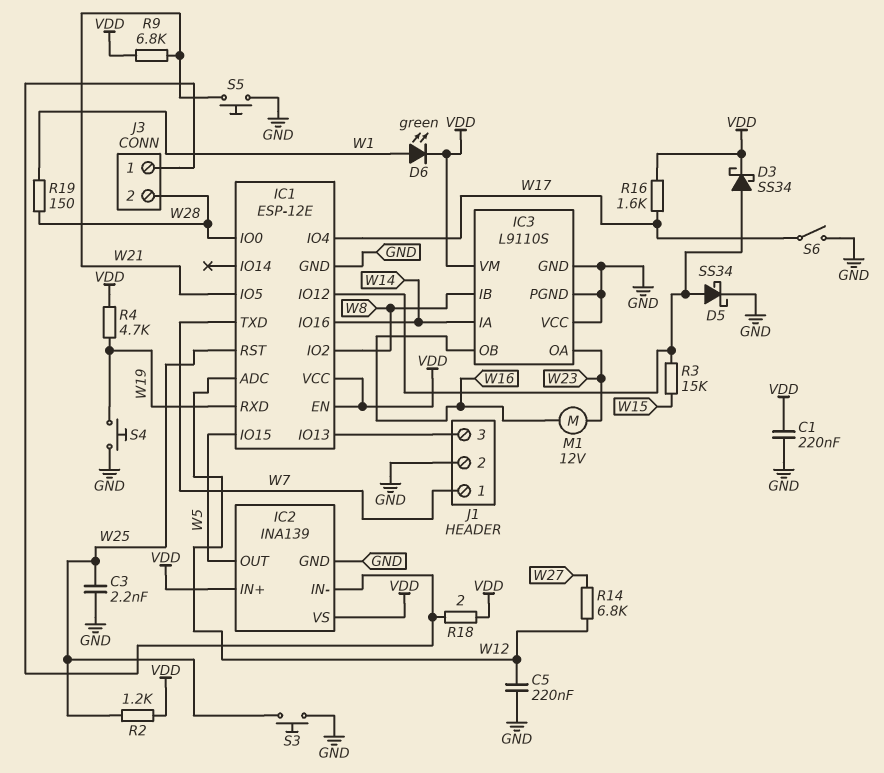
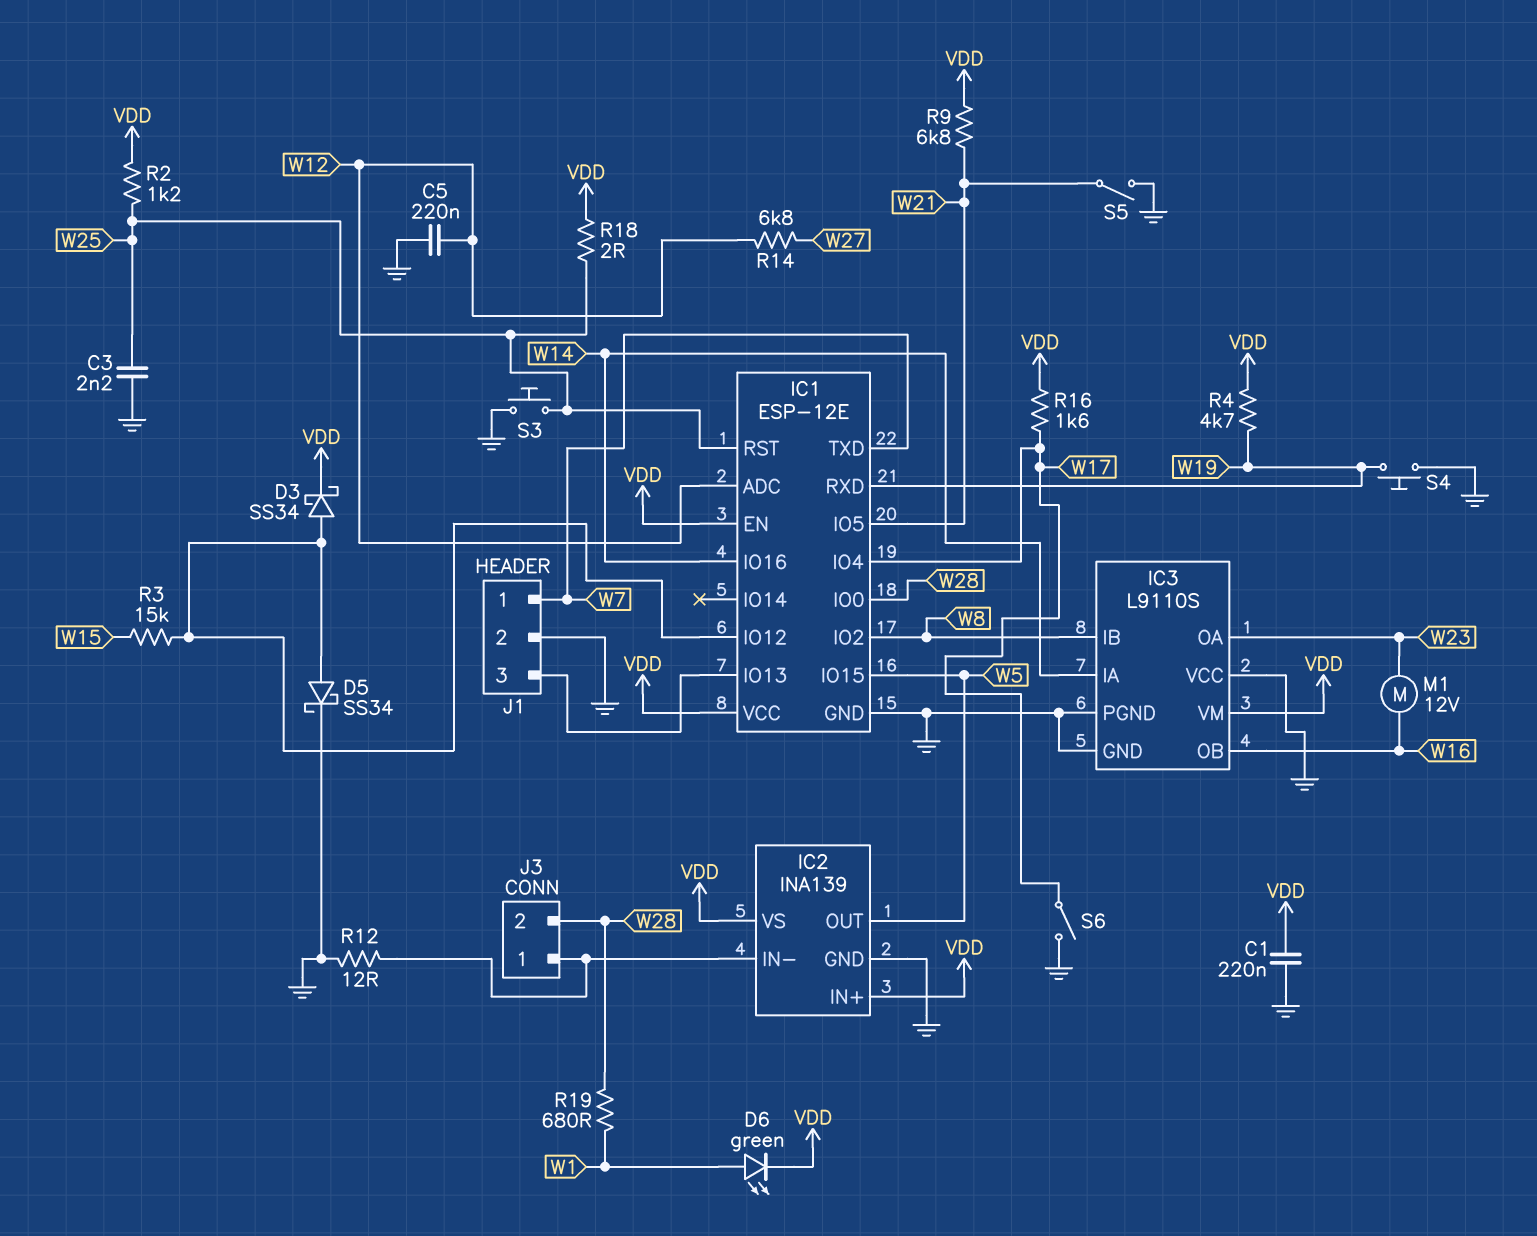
R12: none -> 12 (GND, IC2/IN-)
R18: 2 (IC2/IN-, VDD) -> 2 (VDD, W25)
R19: 150 (W1, W28) -> 680 (W1, W28)
S5: button (GND, W21) -> switch (GND, W21)

